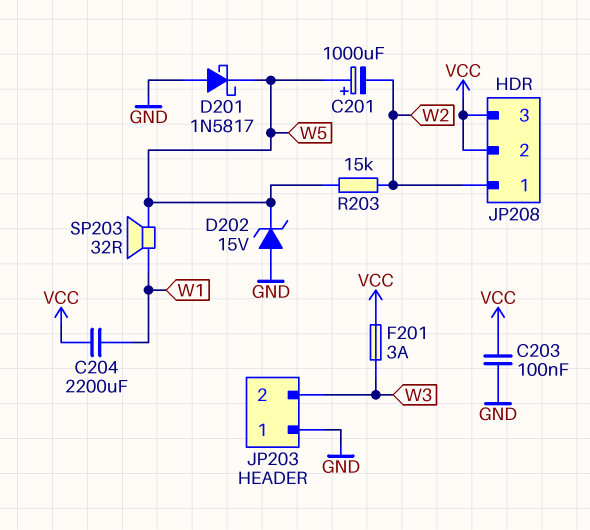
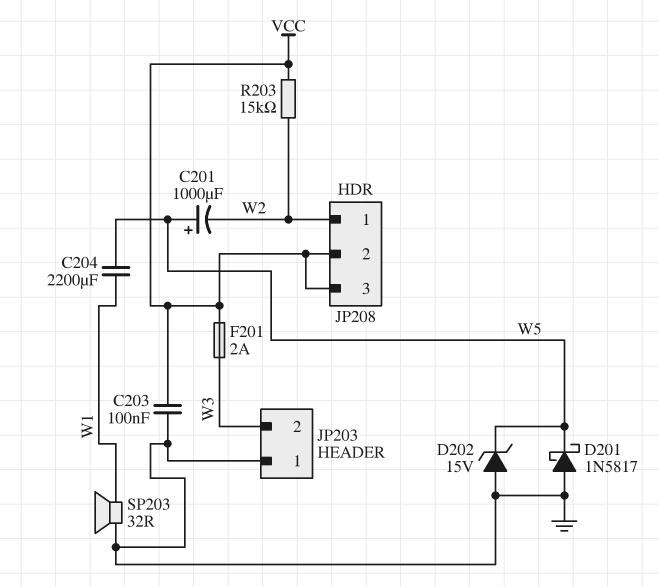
C204: 2200uF (VCC, W1) -> 2200uF (W1, W5)
F201: 3A (VCC, W3) -> 2A (VCC, W3)
R203: 15k (W2, W5) -> 15k (VCC, W2)
SP203: speaker 32R (W1, W5) -> speaker 32R (GND, W1)

